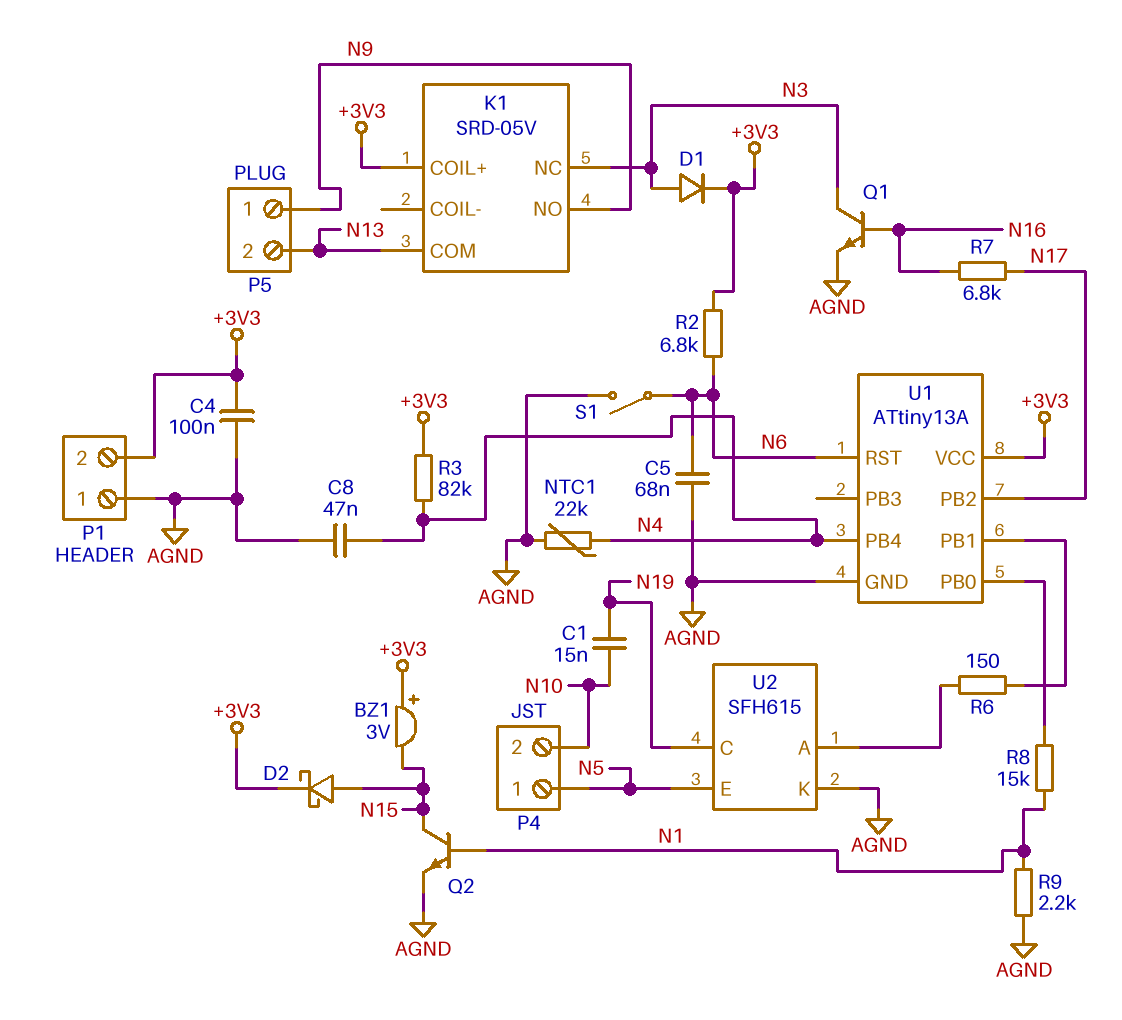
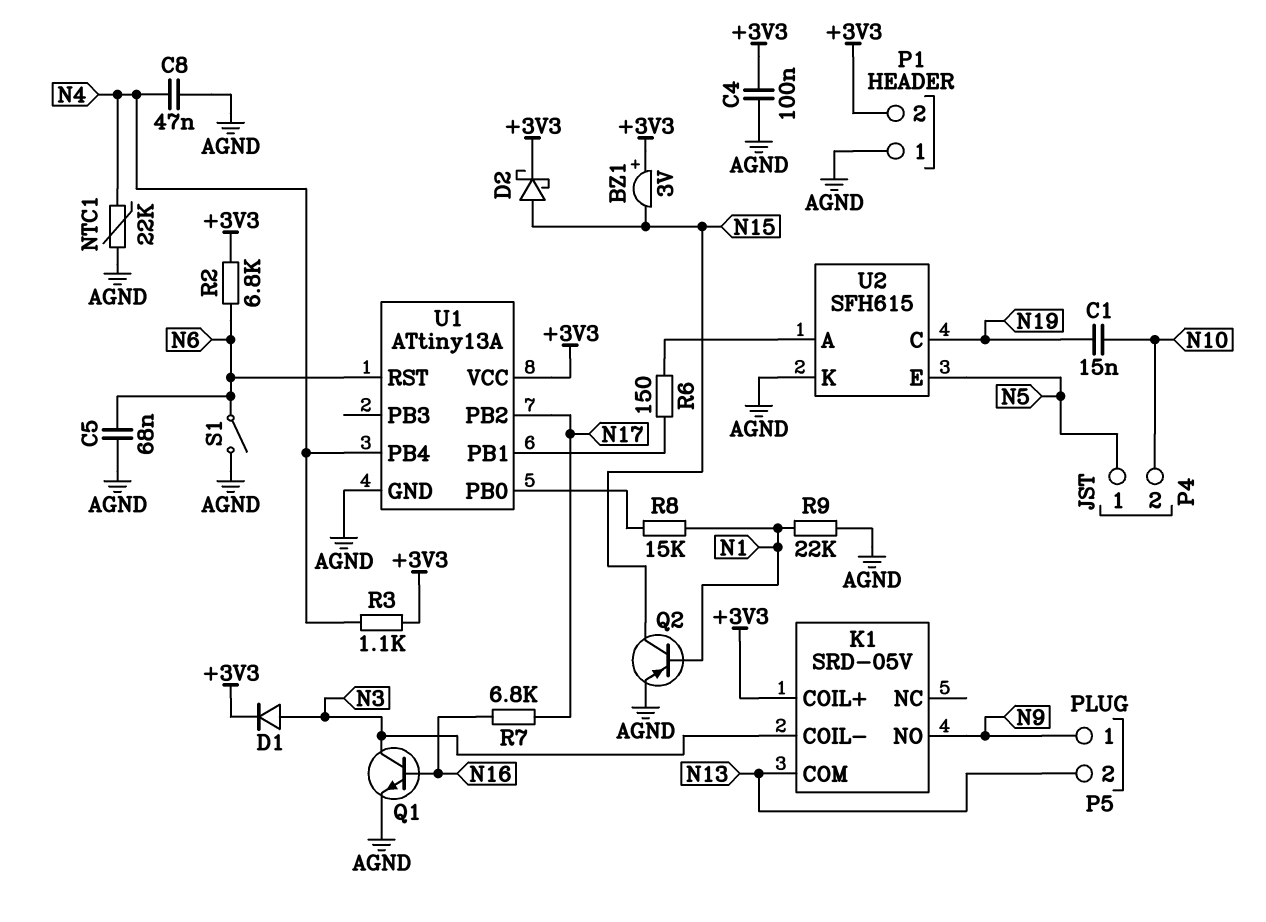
K1 pin COIL-: none -> N3
K1 pin NC: N3 -> none
Q2: NPN (B N1, C N15, E AGND) -> PNP (B N1, C N15, E AGND)
R3: 82k (+3V3, N4) -> 1.1k (+3V3, N4)
R9: 2.2k (AGND, N1) -> 22k (AGND, N1)

